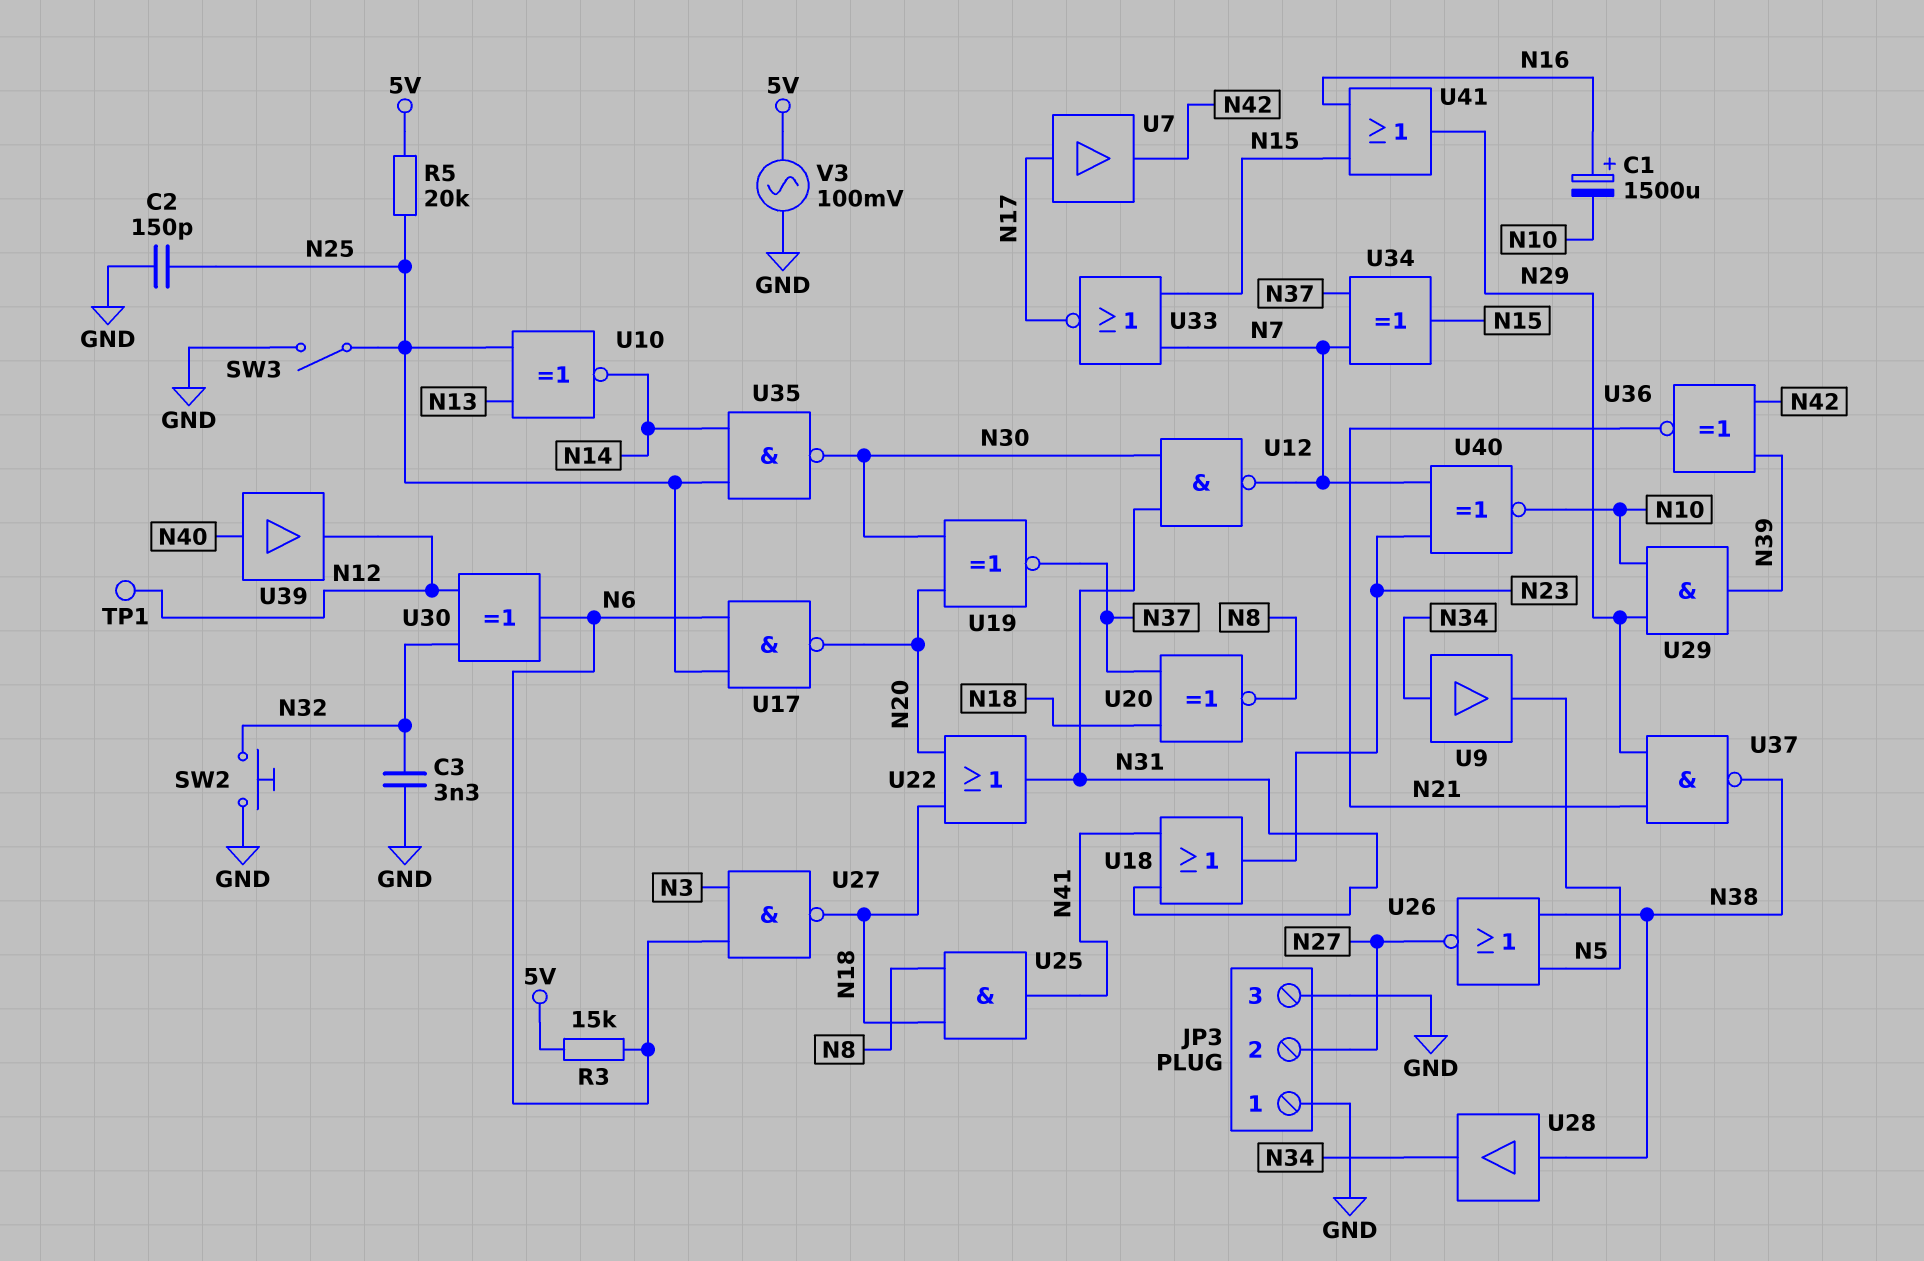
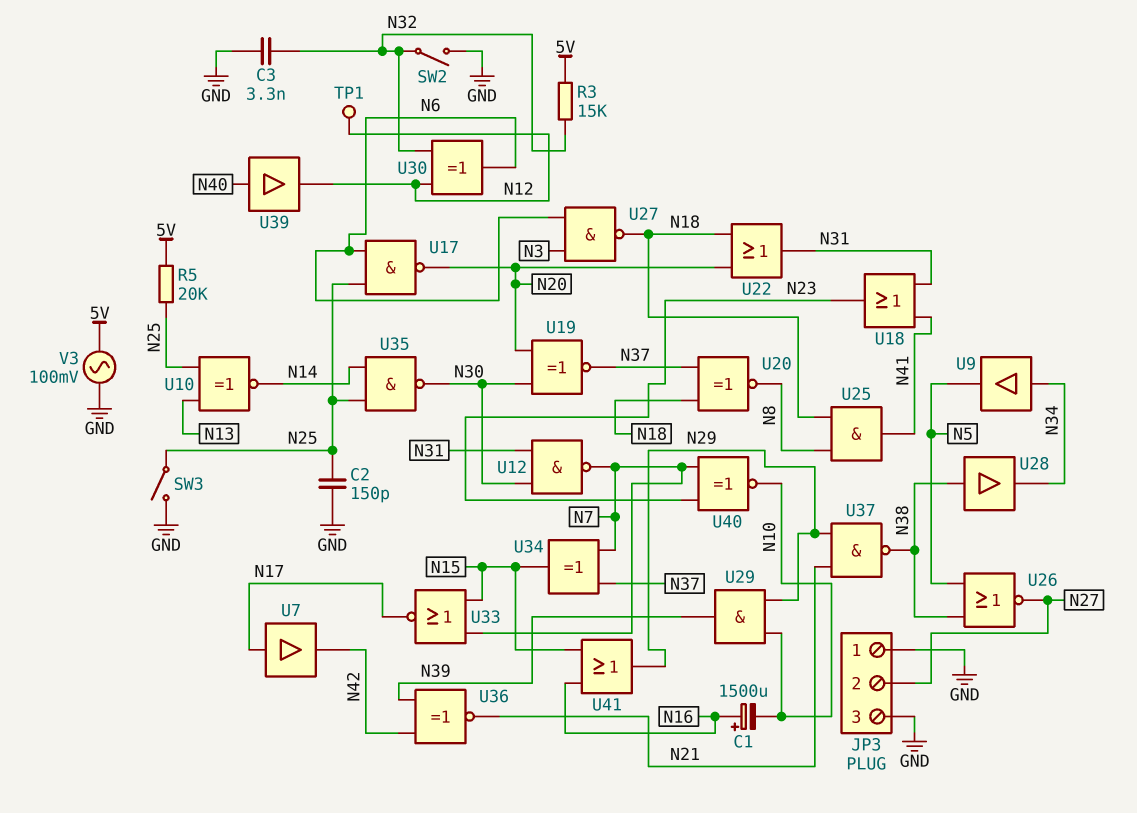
R3: 15k (5V, N6) -> 15k (5V, N32)
SW2: button (GND, N32) -> switch (GND, N32)

